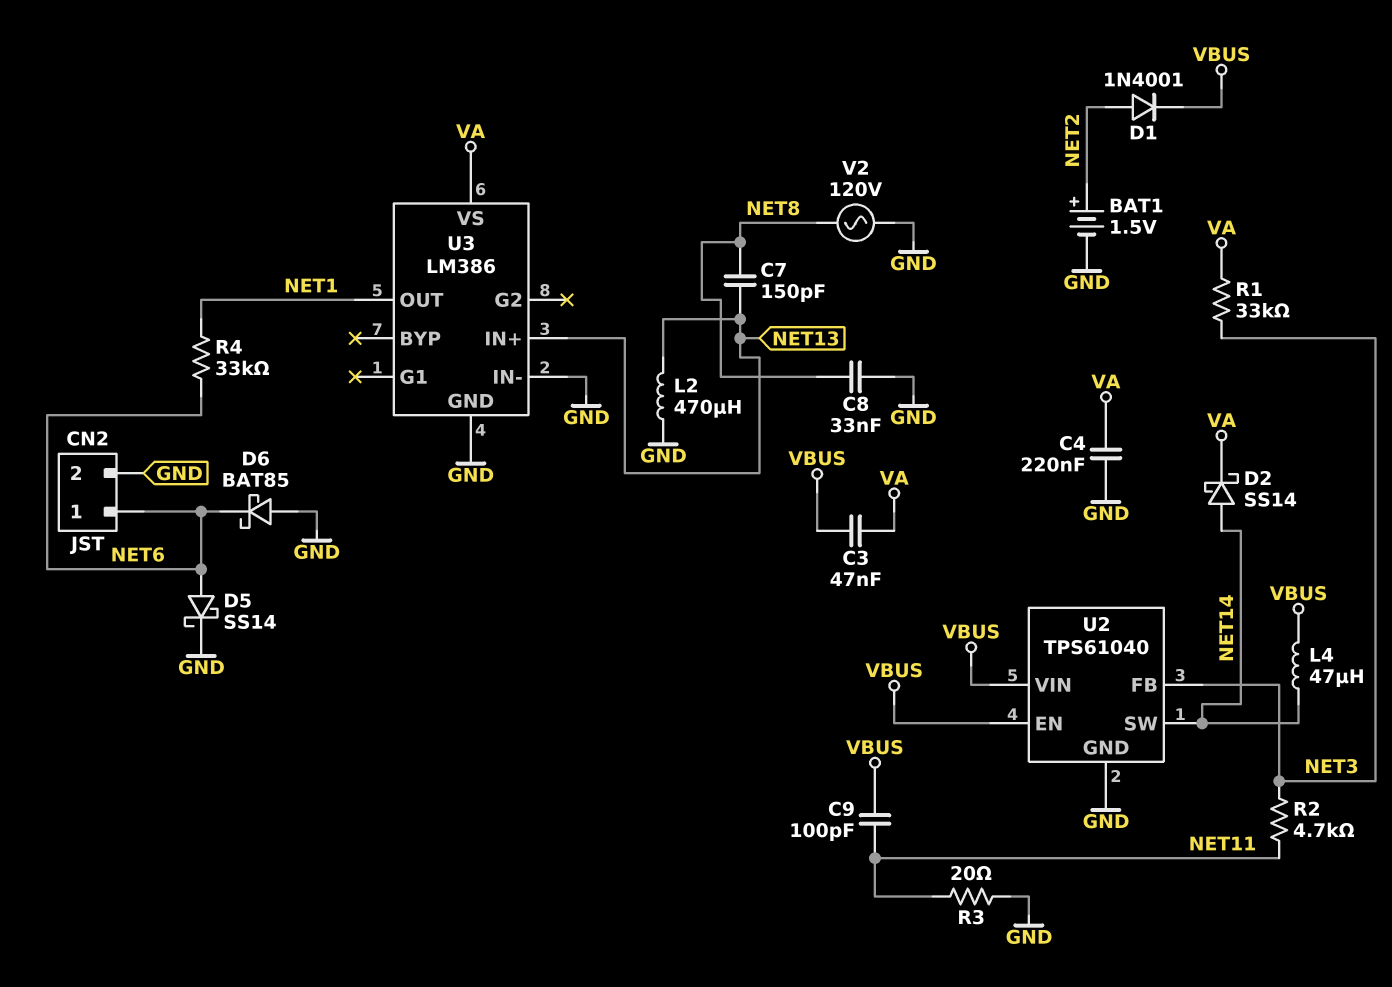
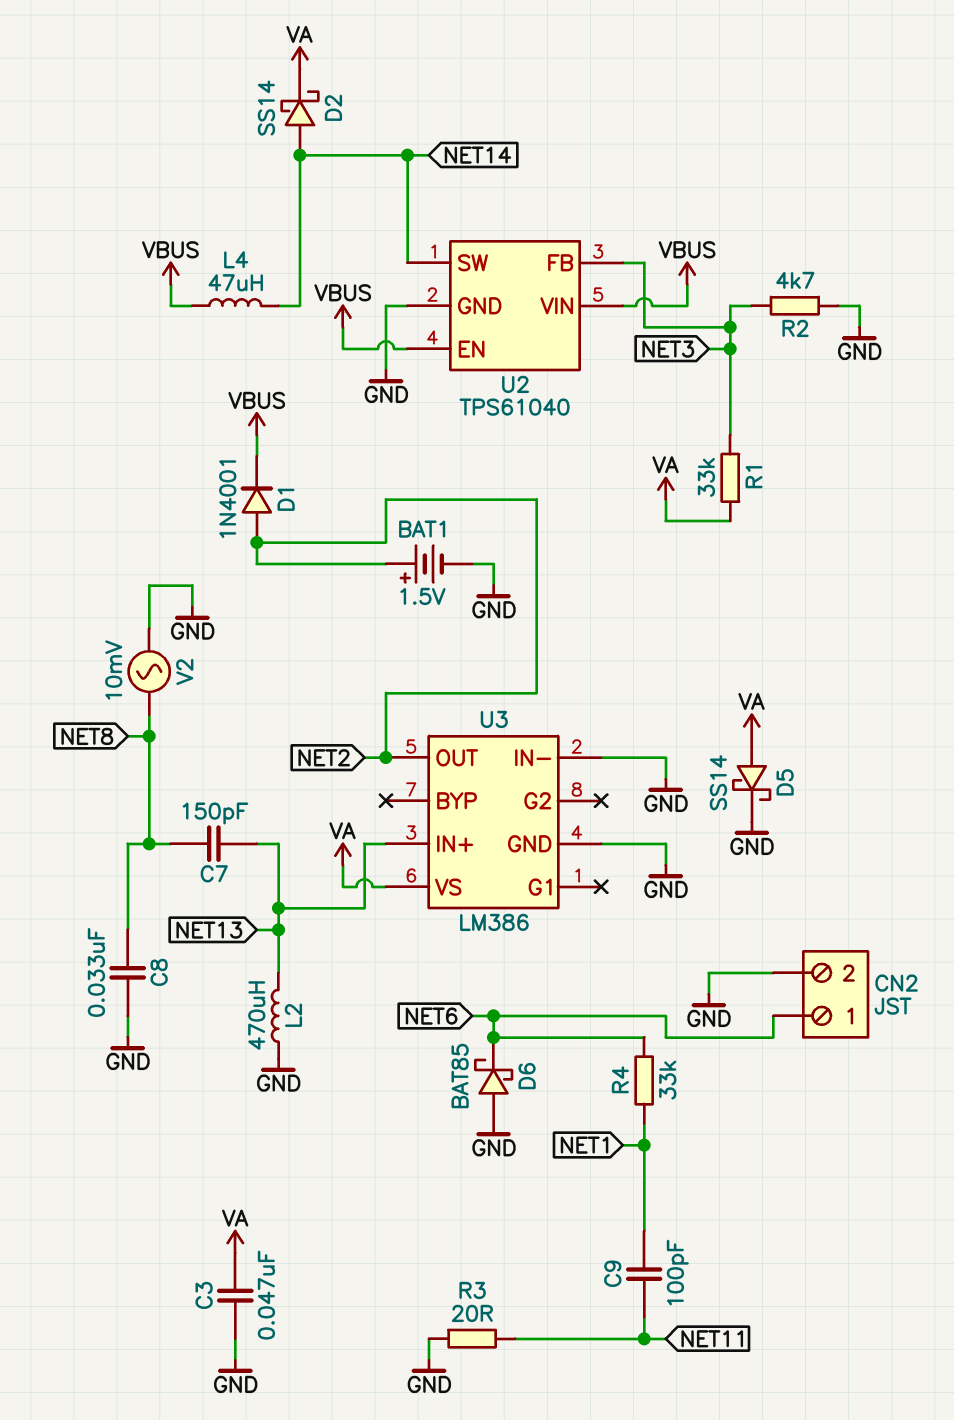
C3: 47nF (VA, VBUS) -> 47nF (GND, VA)
C4: 220nF (GND, VA) -> none
C9: 100pF (NET11, VBUS) -> 100pF (NET1, NET11)
D5: schottky SS14 (A NET6, K GND) -> schottky SS14 (A VA, K GND)
R2: 4.7k (NET3, NET11) -> 4.7k (GND, NET3)
U3 pin OUT: NET1 -> NET2
V2: AC 120V (GND, NET8) -> AC 10mV (GND, NET8)

